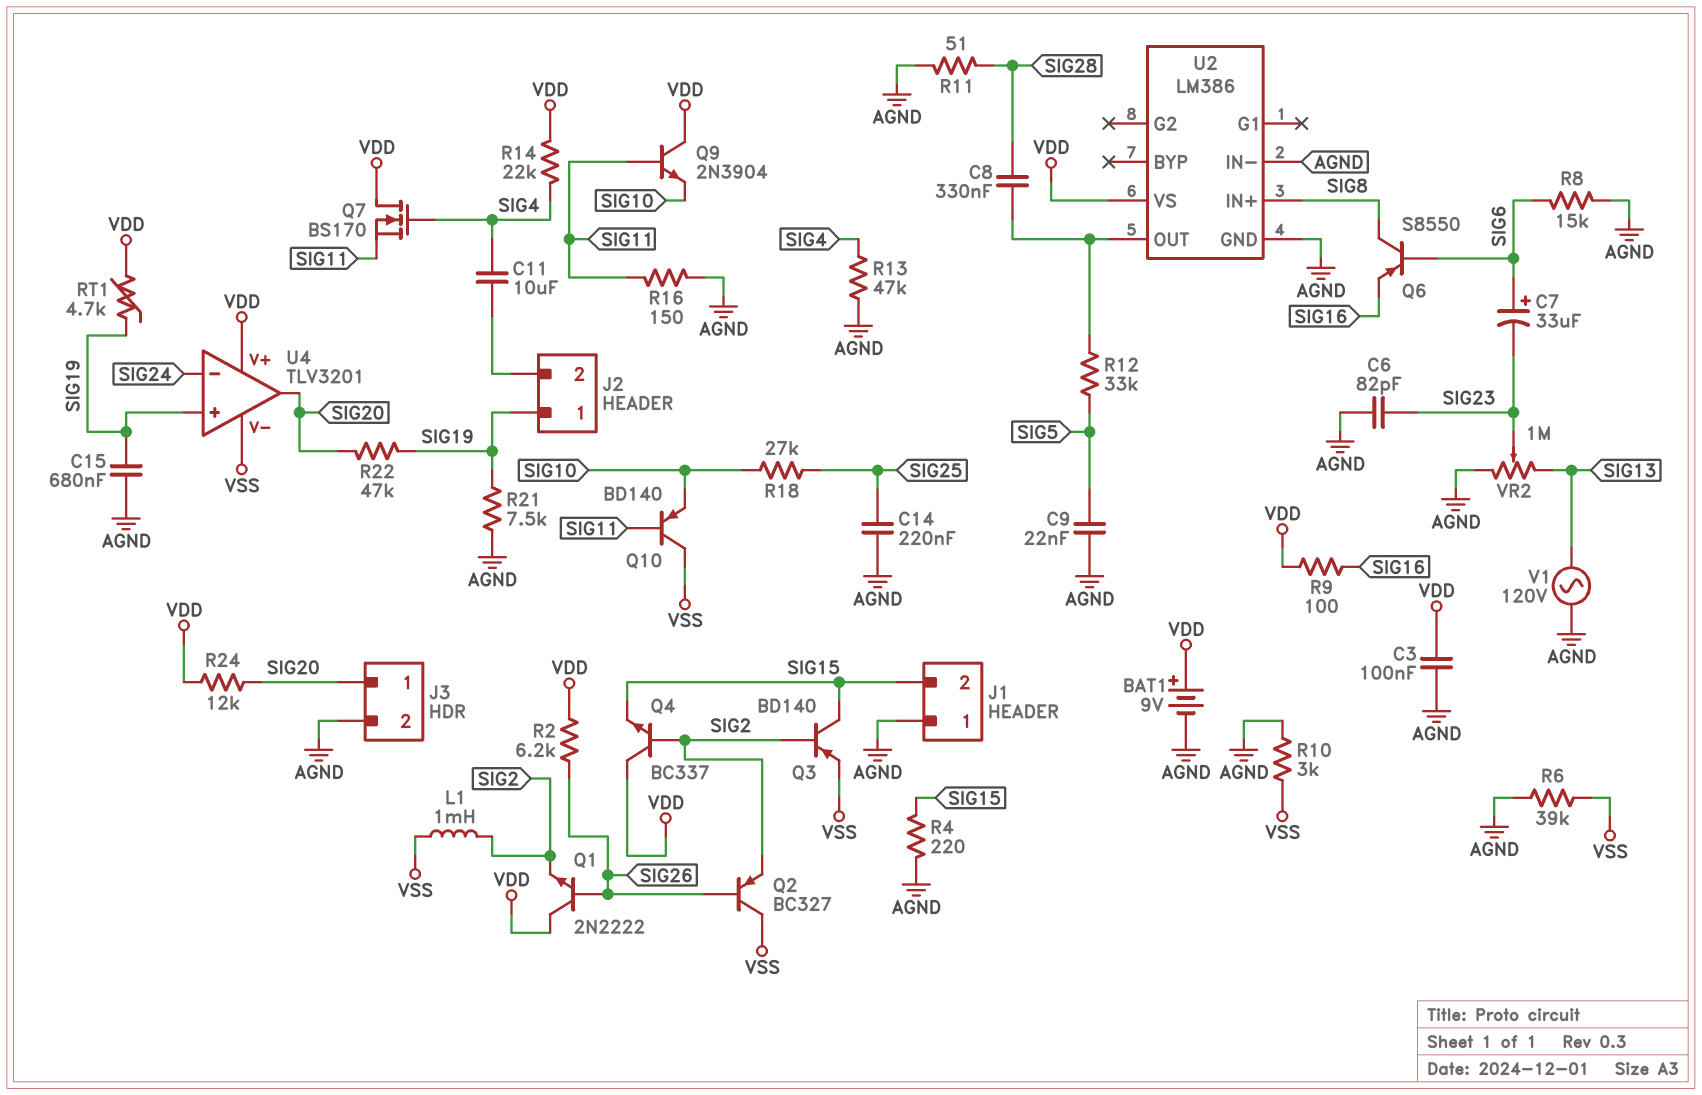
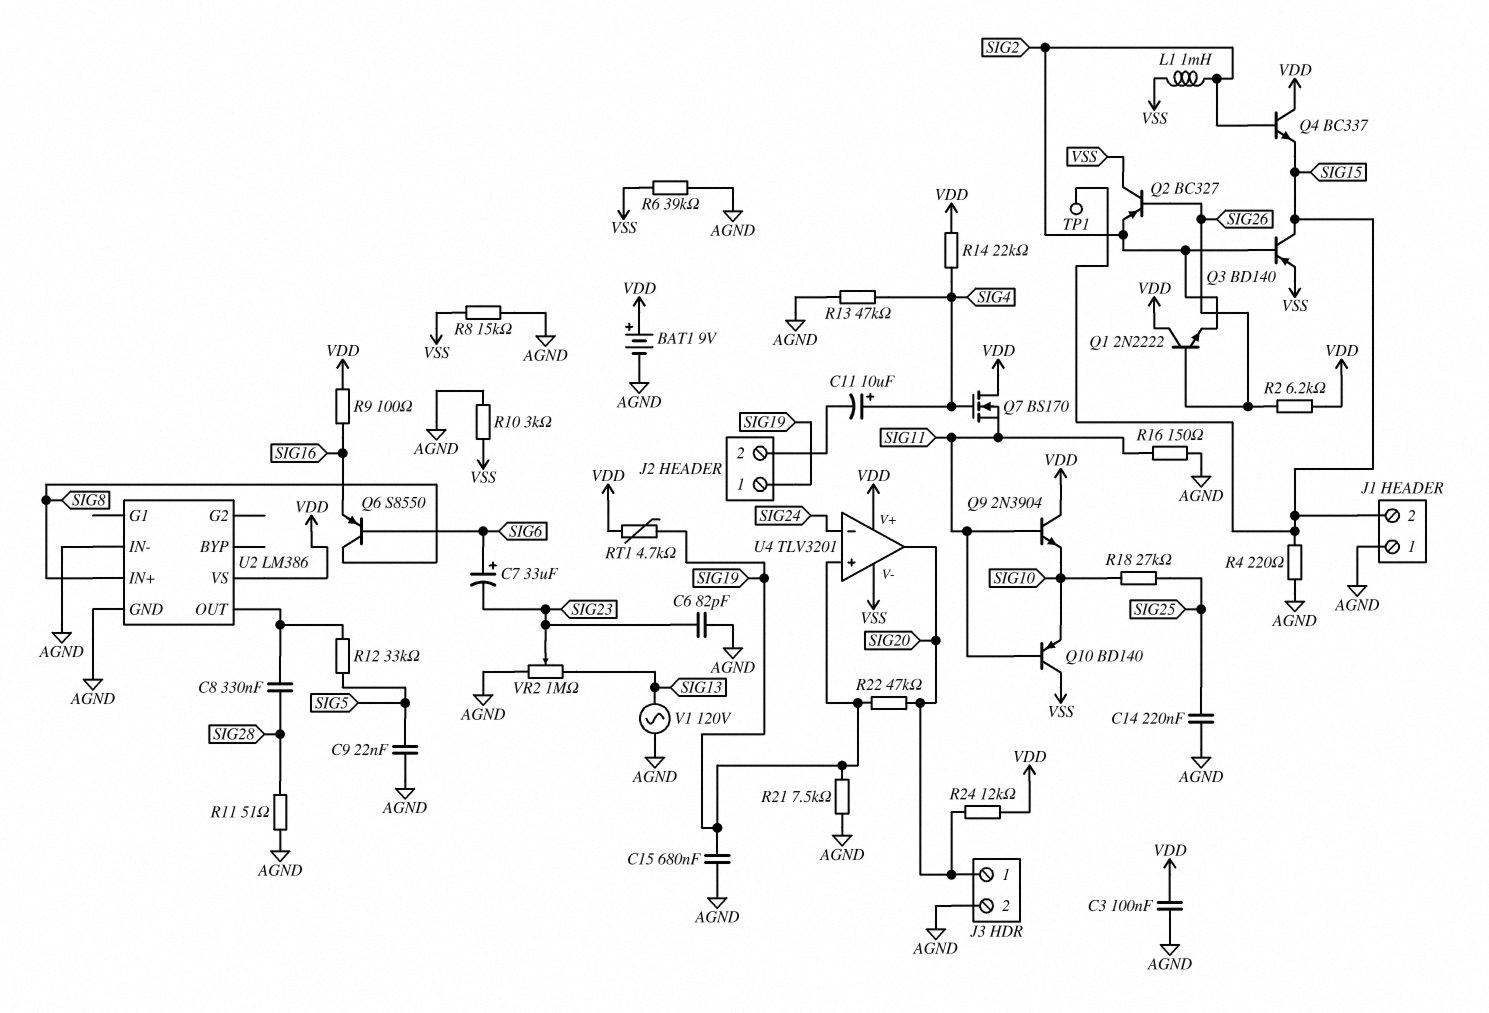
C11: 10uF (J2/2, SIG4) -> 10uF (plus SIG4, minus J2/2)
R8: 15k (AGND, SIG6) -> 15k (AGND, VSS)
TP1: none -> test point (SIG15)

